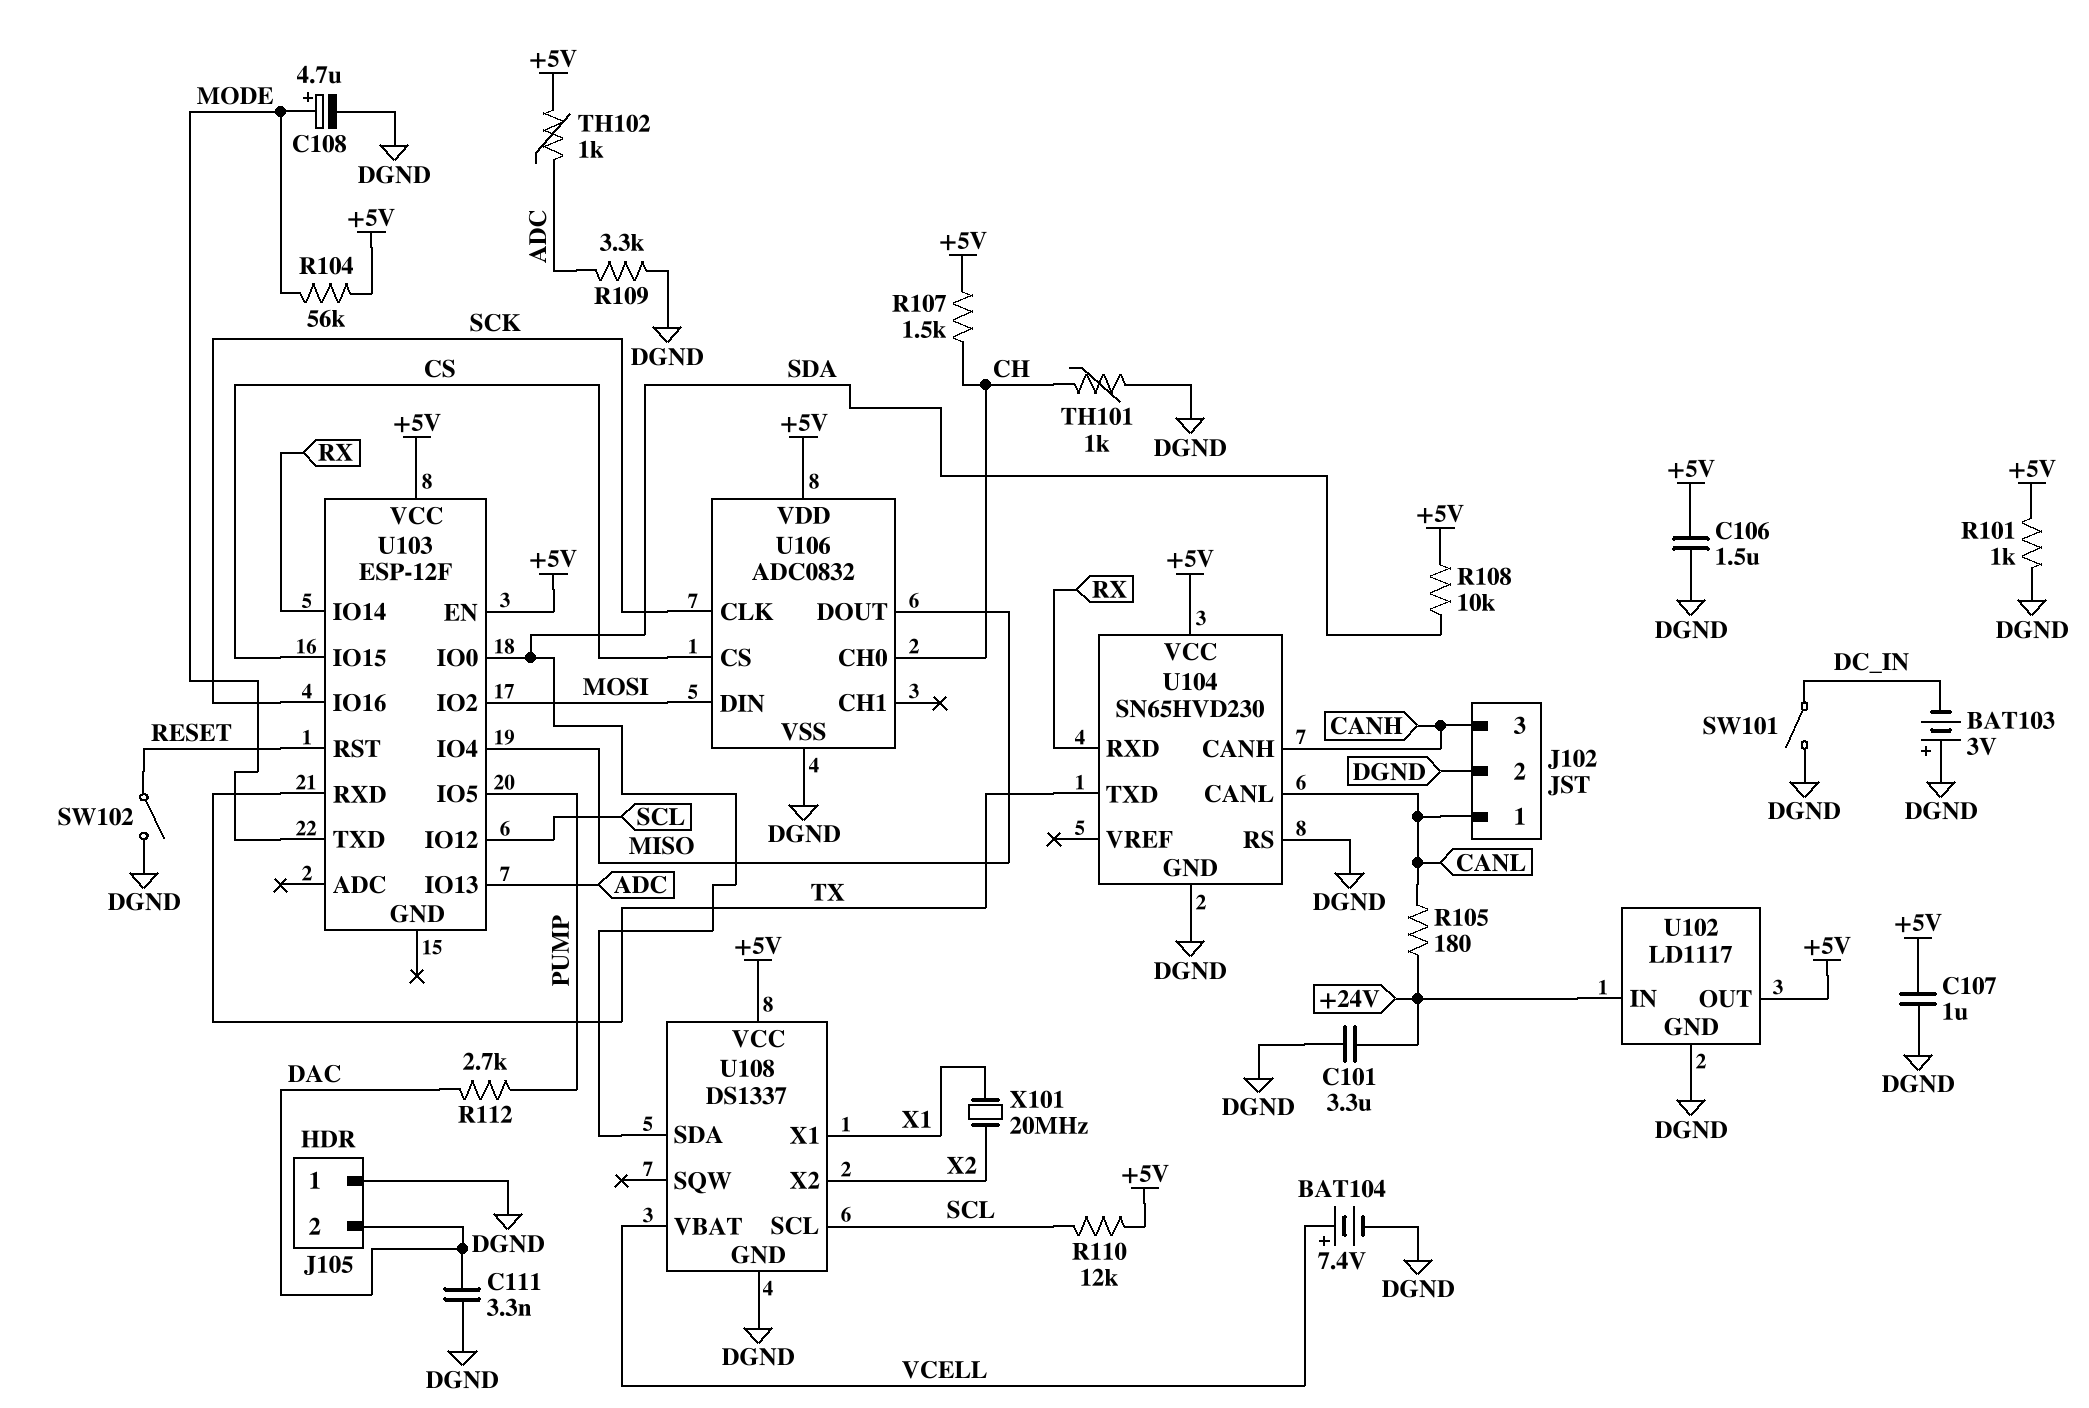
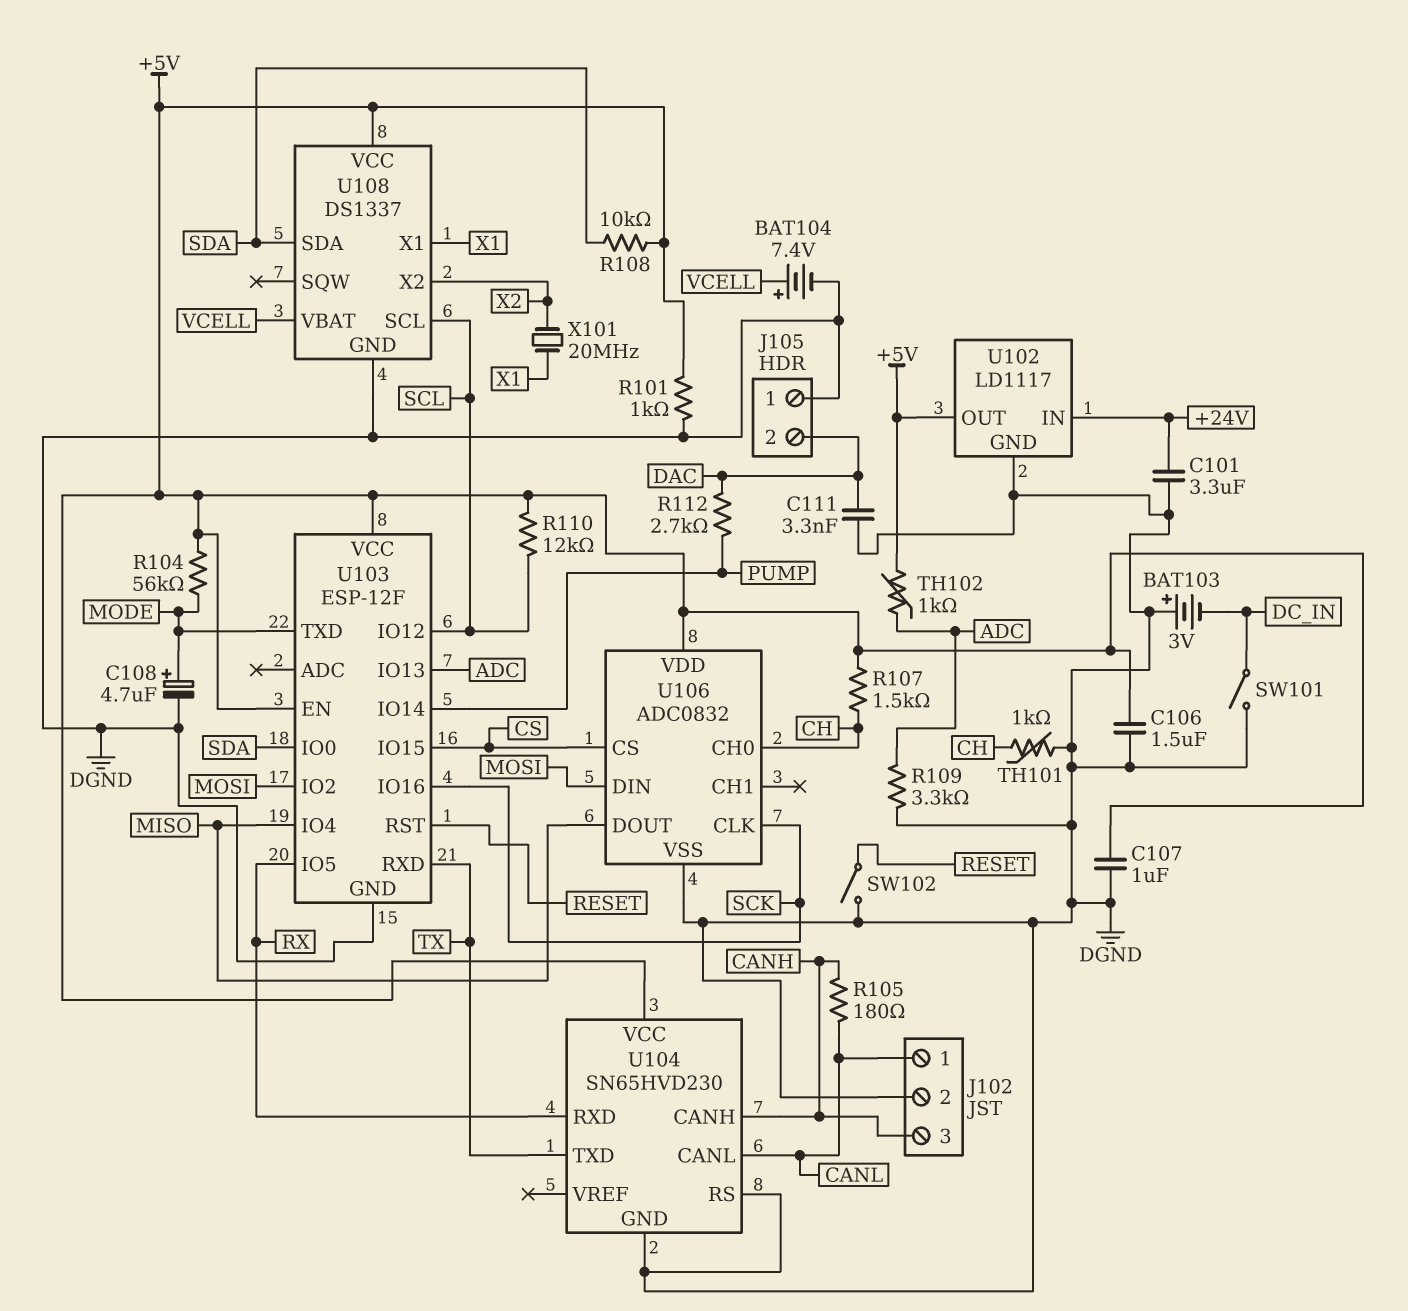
R105: 180 (+24V, CANL) -> 180 (CANH, CANL)
U103 pin GND: none -> DGND
U103 pin IO5: PUMP -> RX
U103 pin IO14: RX -> PUMP

